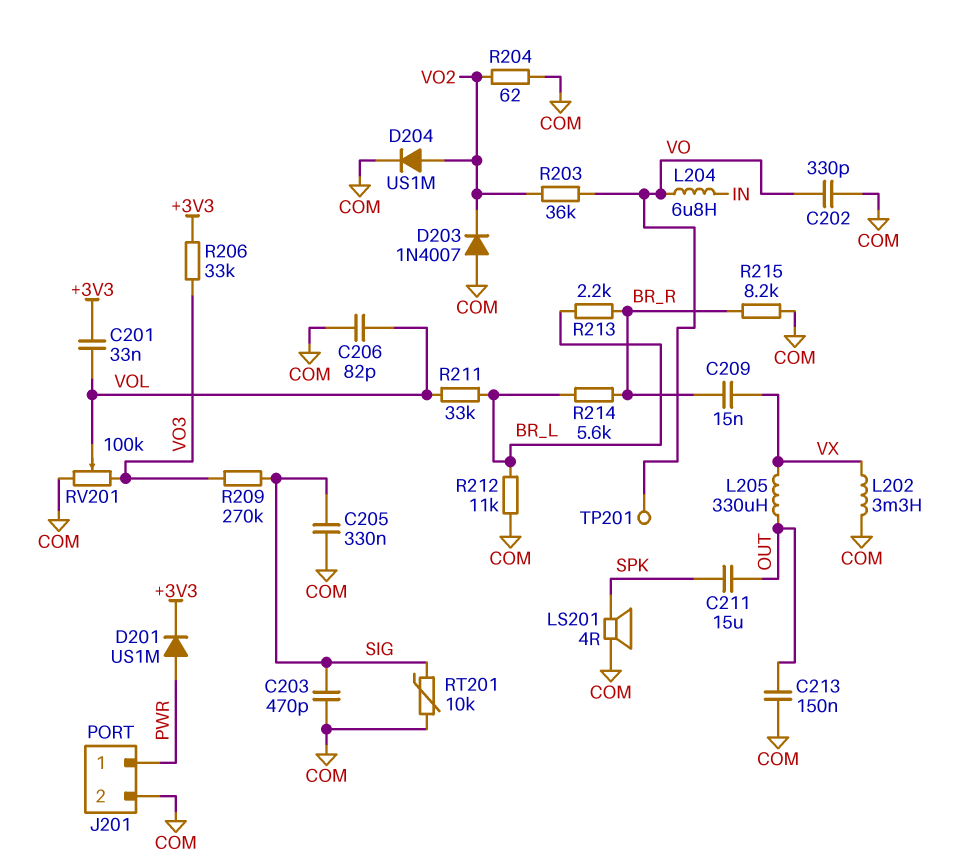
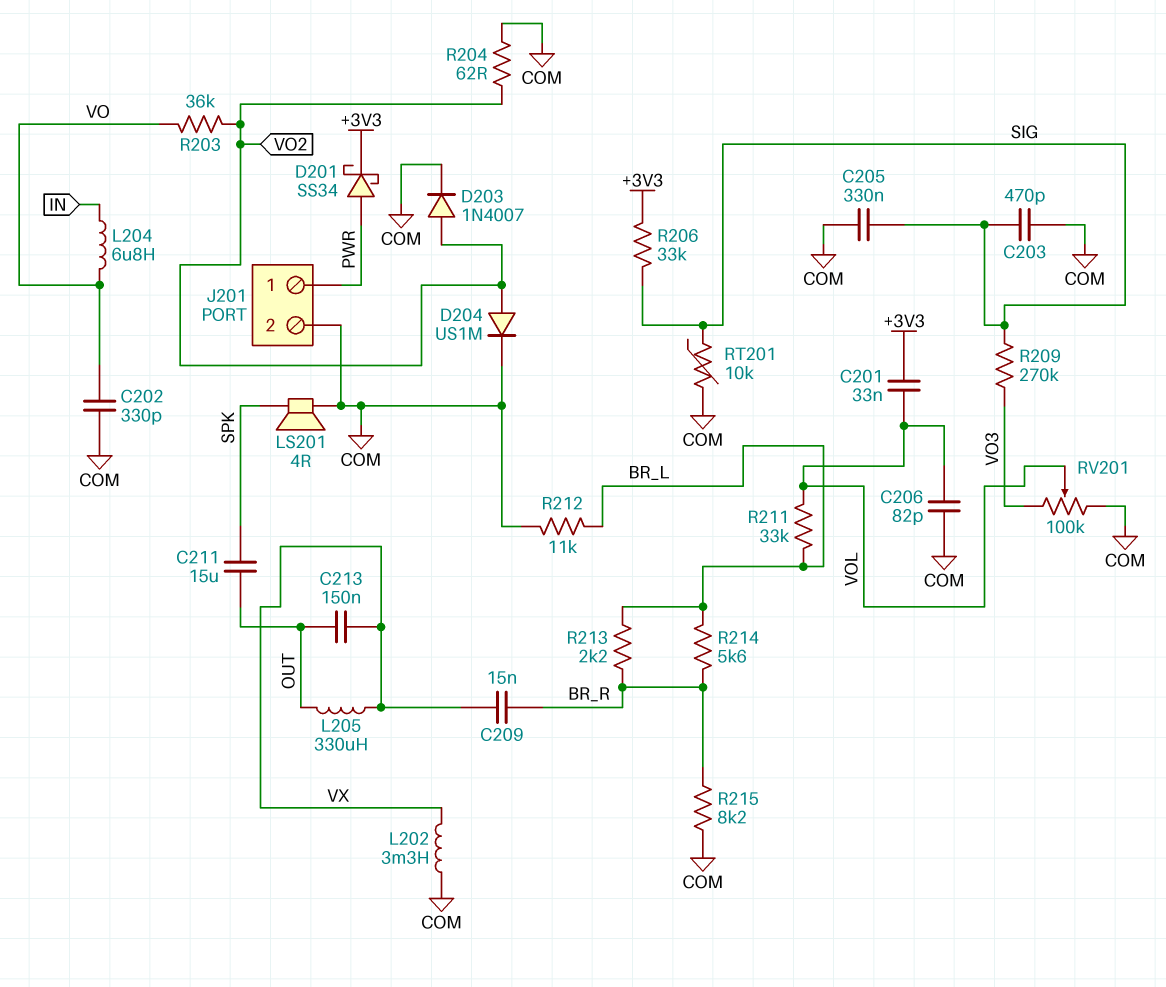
C213: 150nF (COM, OUT) -> 150nF (OUT, VX)
D201: diode US1M (A PWR, K +3V3) -> schottky SS34 (A PWR, K +3V3)
D203: diode 1N4007 (A COM, K VO2) -> diode 1N4007 (A VO2, K COM)
R206: 33k (+3V3, VO3) -> 33k (+3V3, SIG)
TP201: test point (VO) -> none

